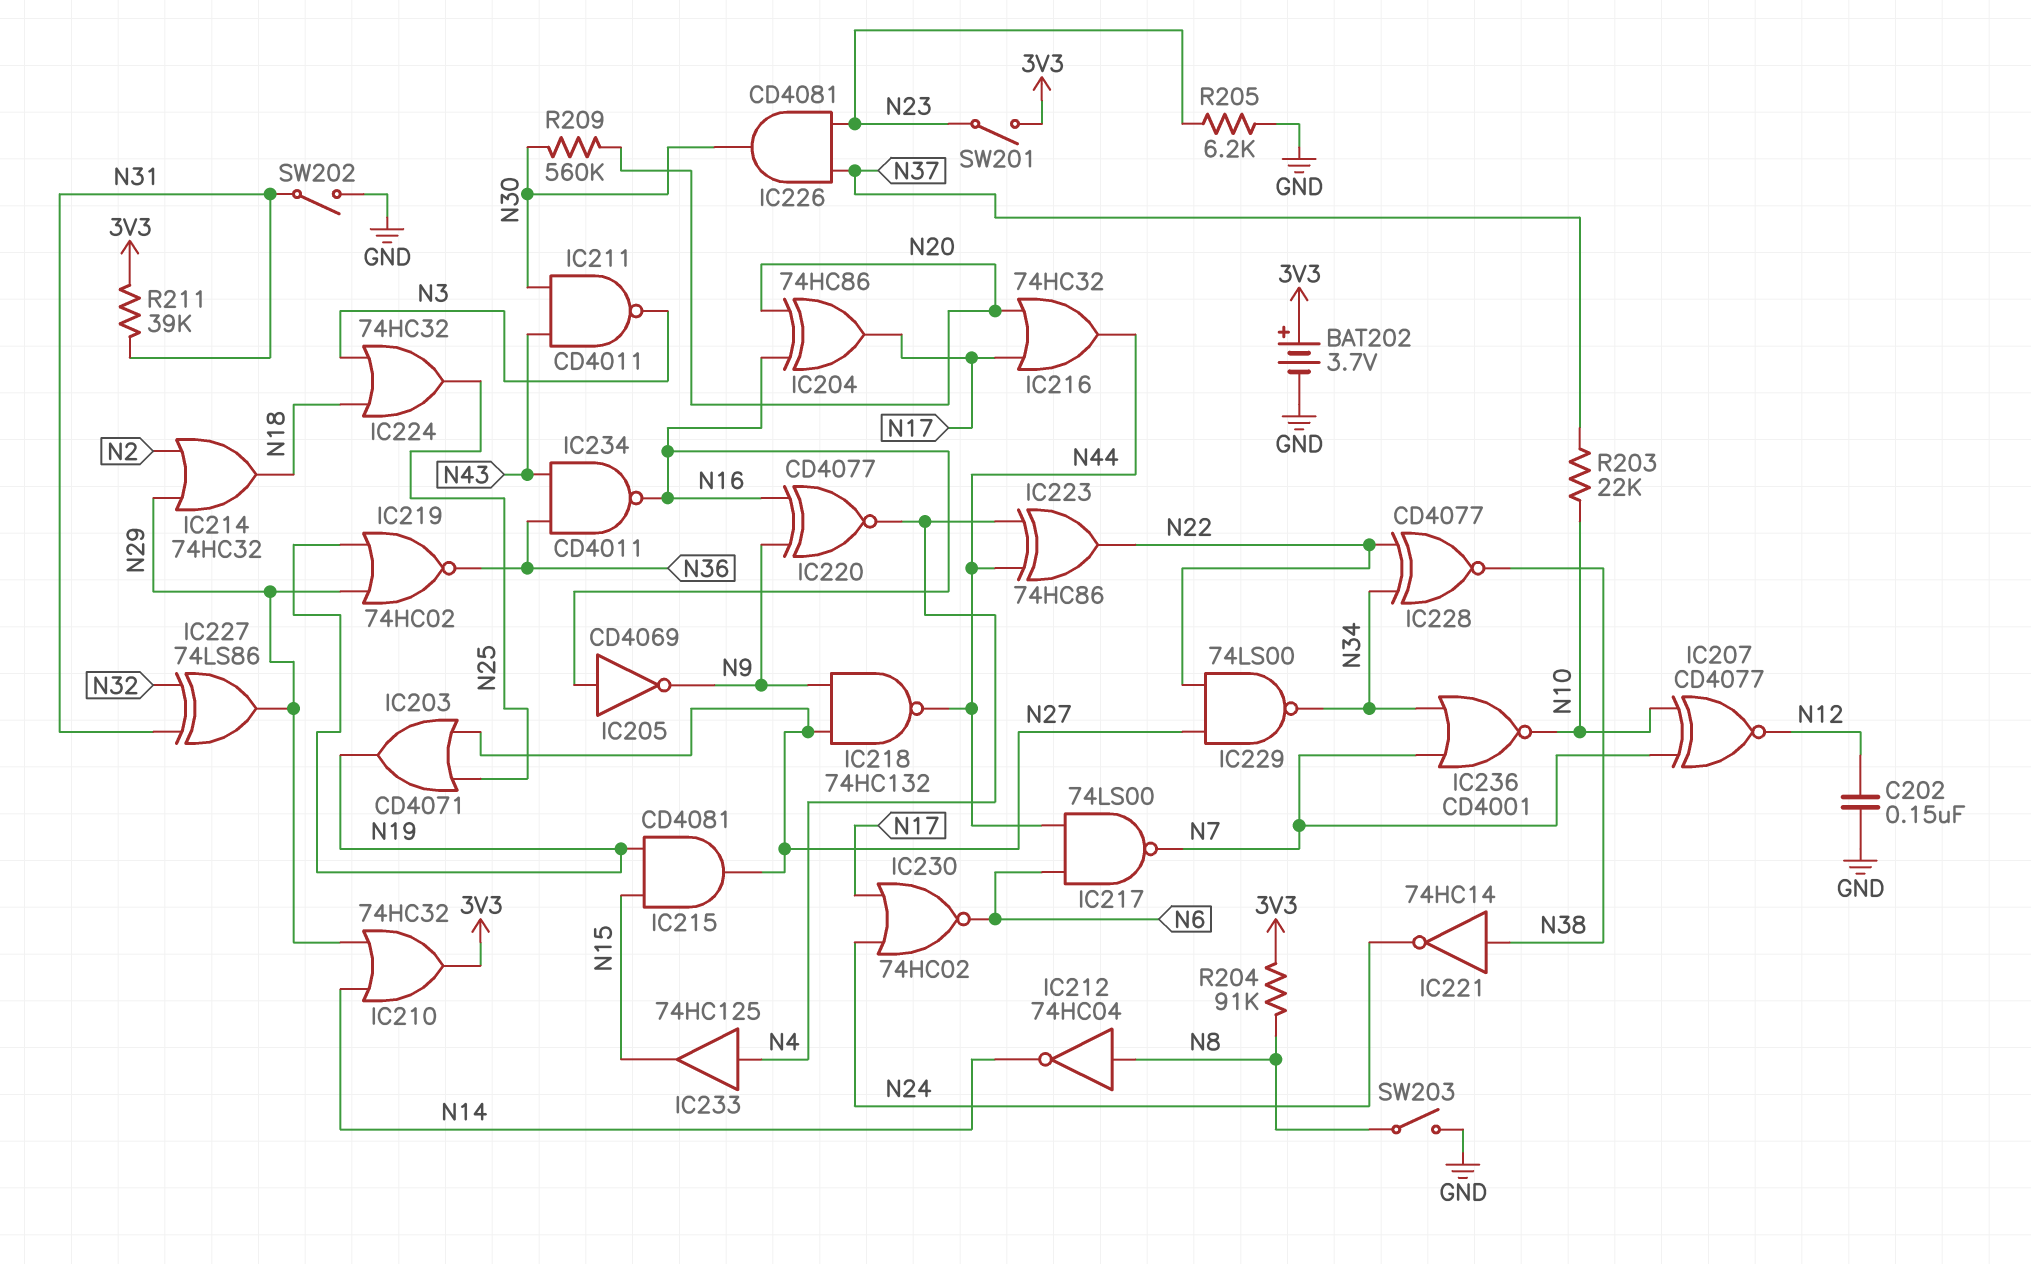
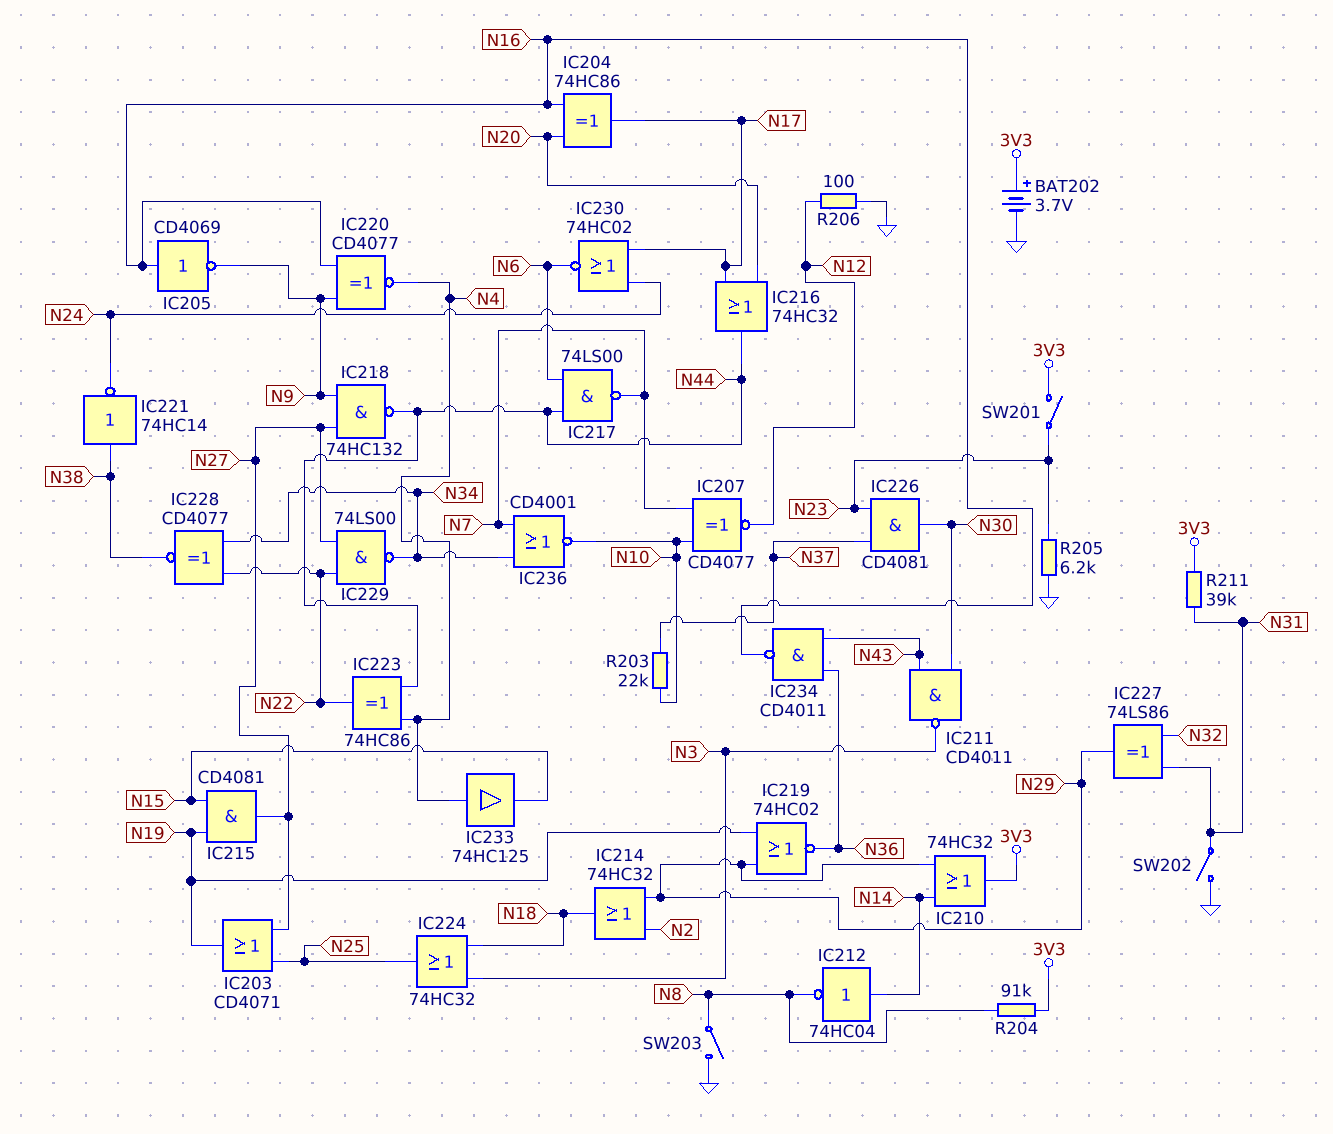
C202: 150nF (GND, N12) -> none
IC212: NOT 74HC04 (in N8, out N14) -> NOT 74HC04 (in N14, out N8)
R206: none -> 100 (GND, N12)
R209: 560k (N20, N30) -> none

